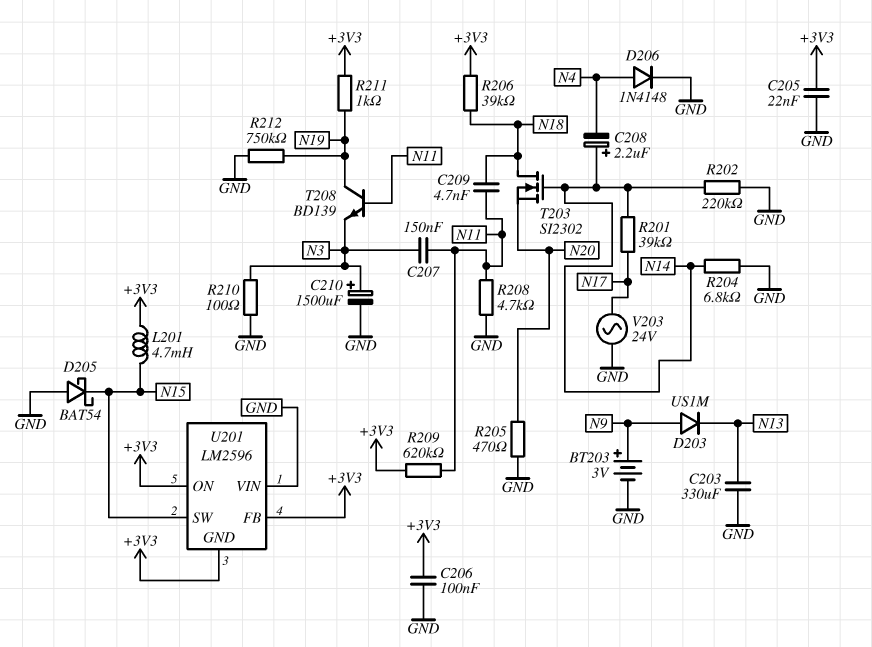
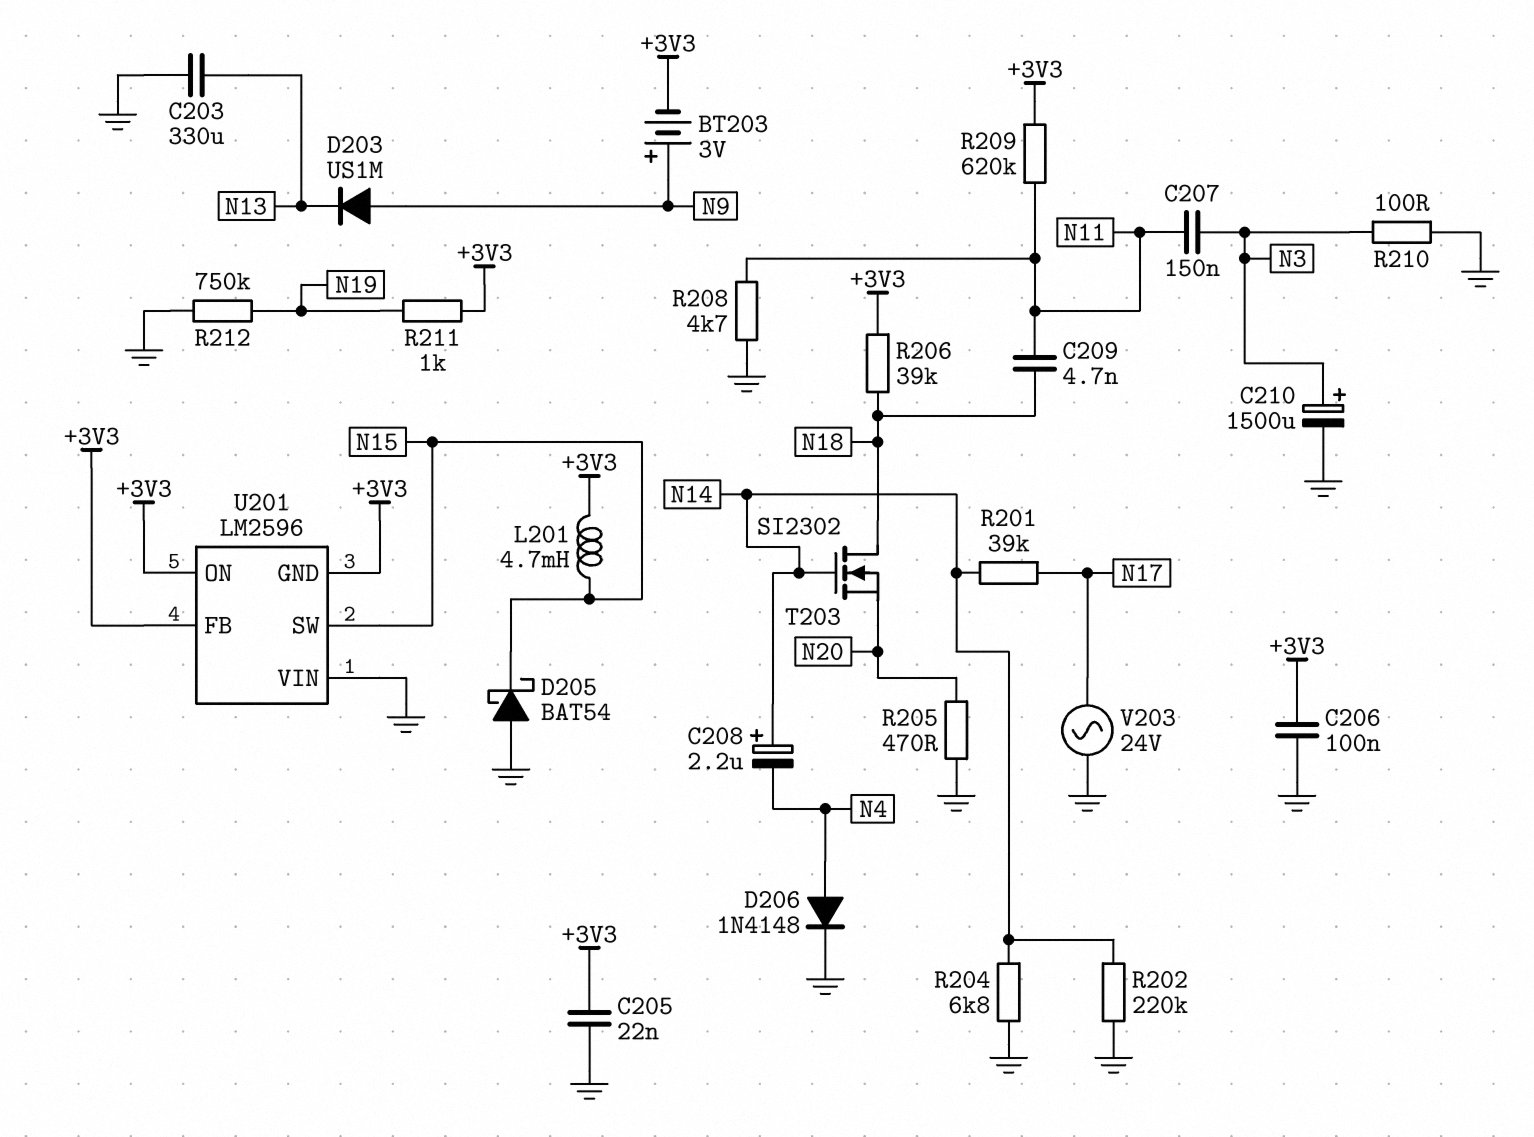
BT203: 3V (plus N9, minus GND) -> 3V (plus N9, minus +3V3)
T208: NPN BD139 (B N11, C N19, E N3) -> none

